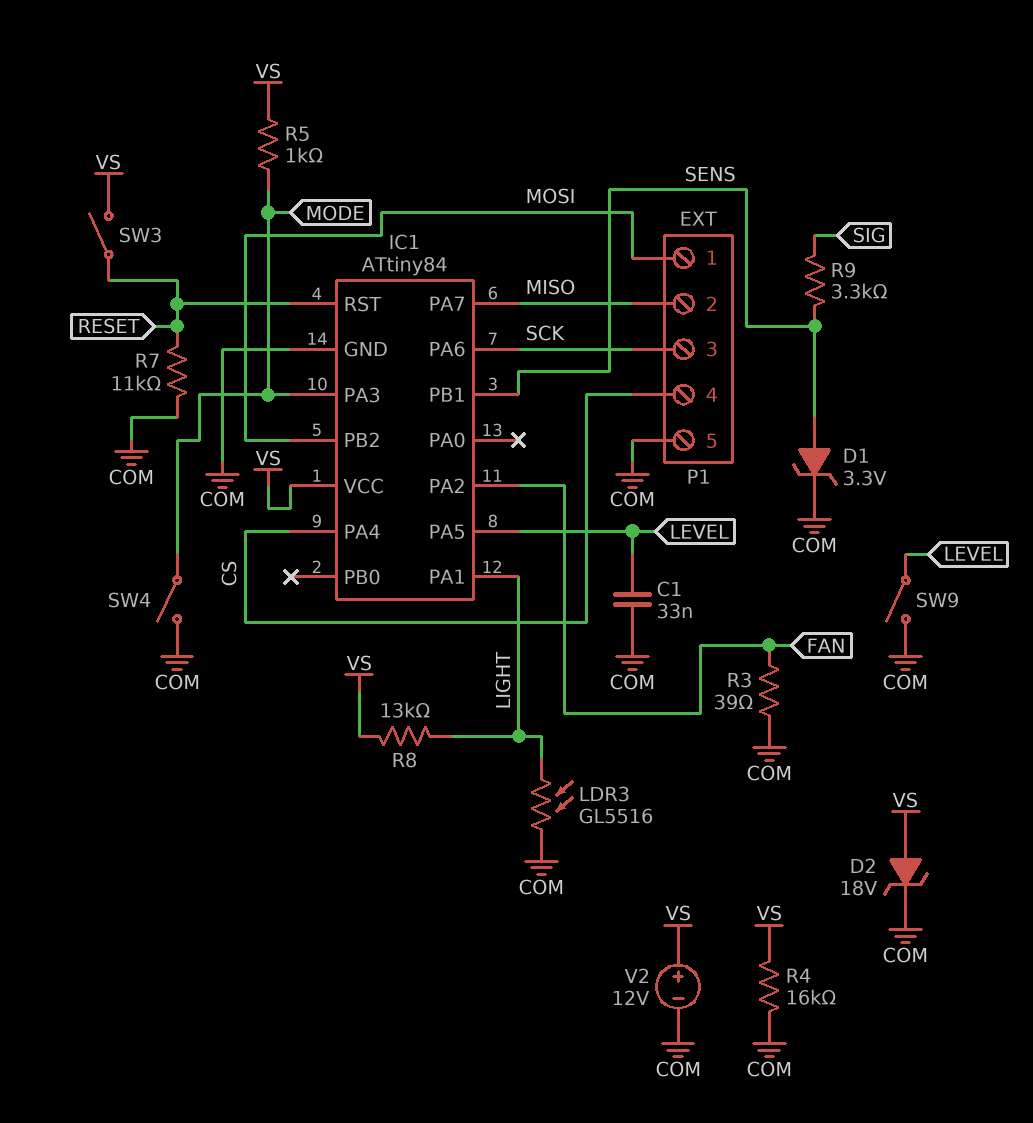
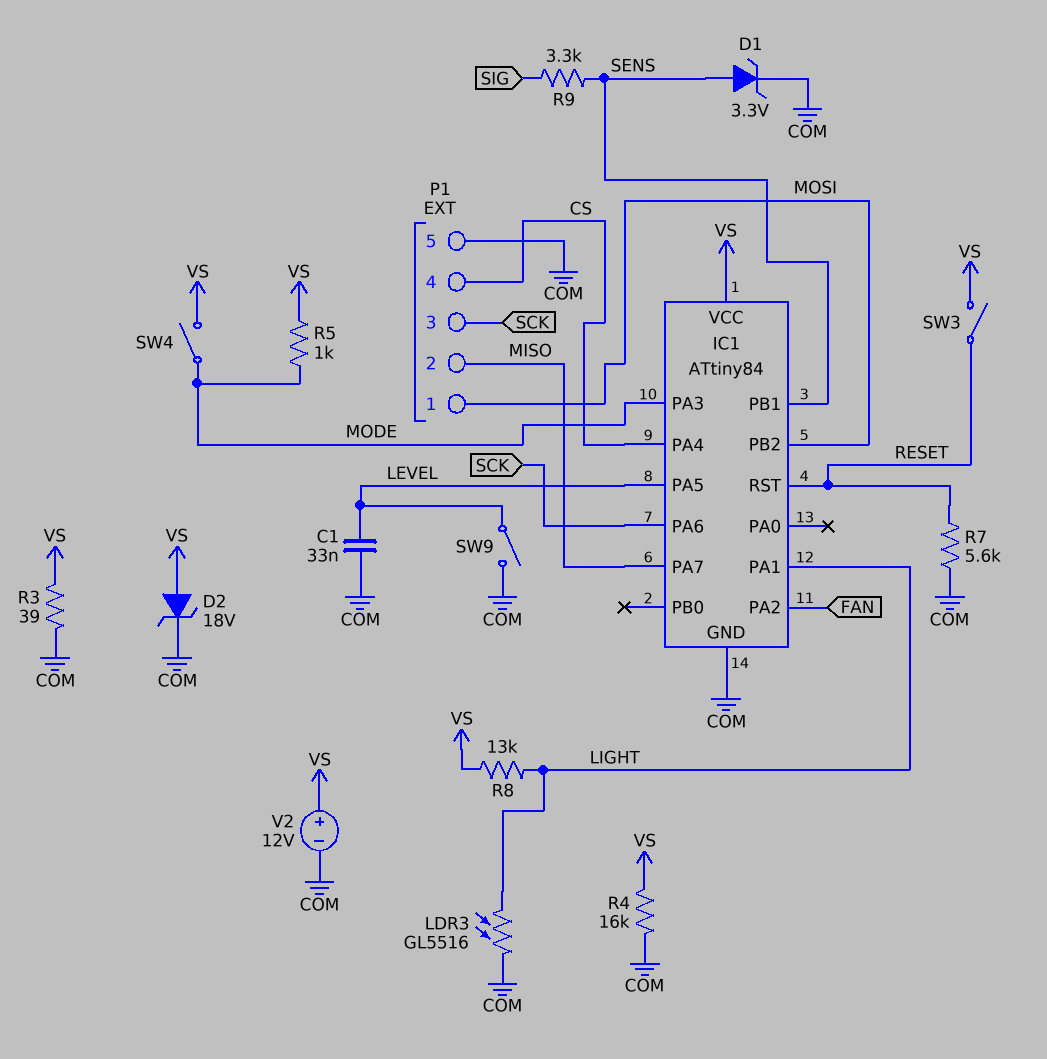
R3: 39 (COM, FAN) -> 39 (COM, VS)
R7: 11k (COM, RESET) -> 5.6k (COM, RESET)
SW4: switch (COM, MODE) -> switch (MODE, VS)

